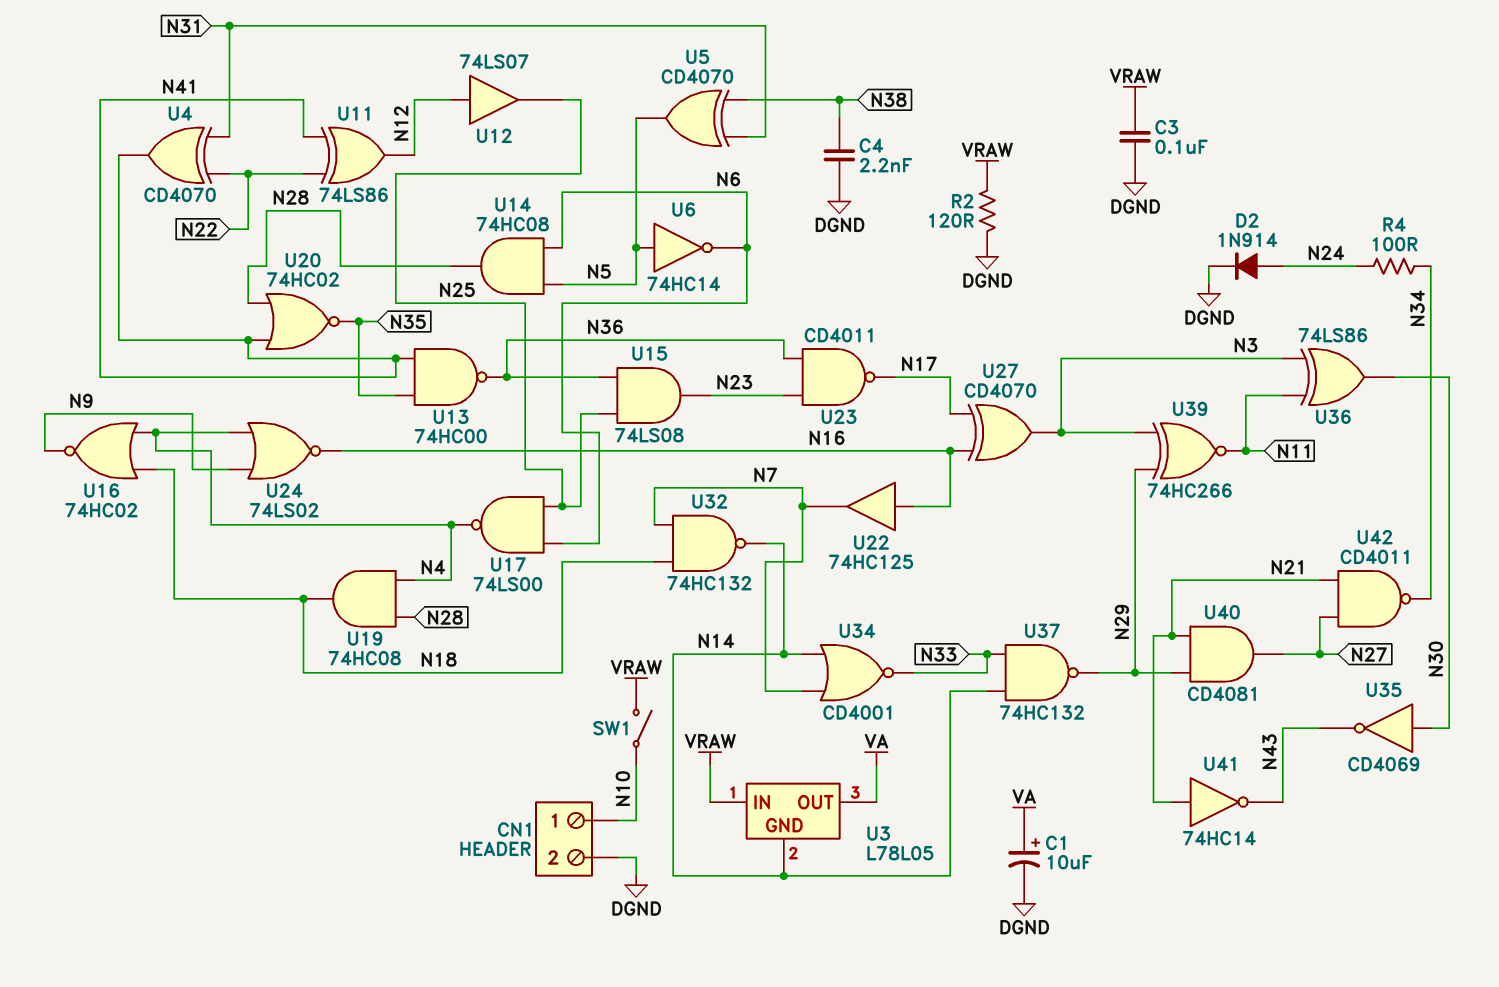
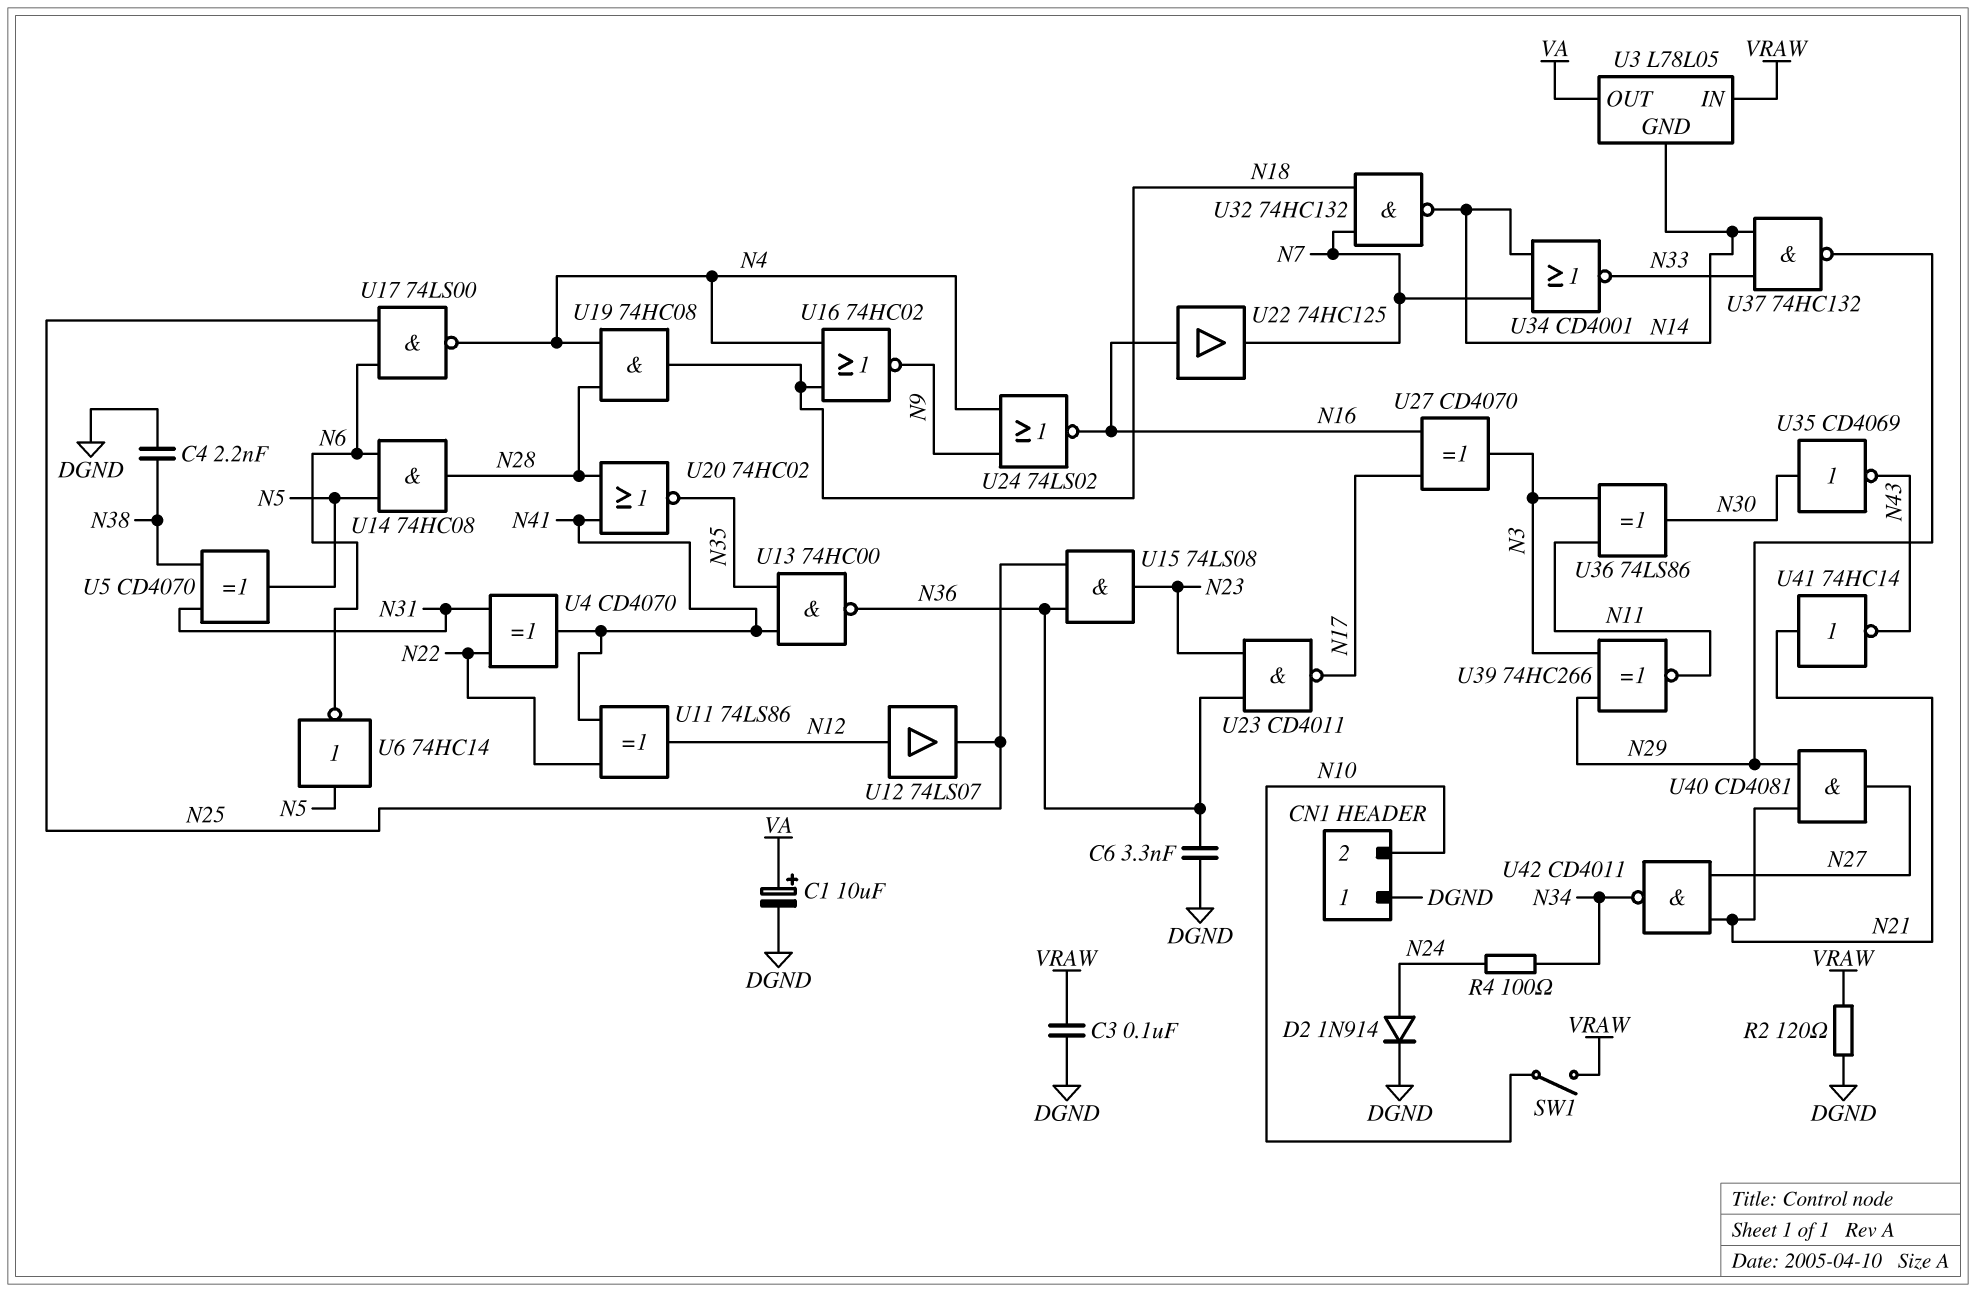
C6: none -> 3.3nF (DGND, N36)
CN1 pin 1: N10 -> DGND
CN1 pin 2: DGND -> N10

